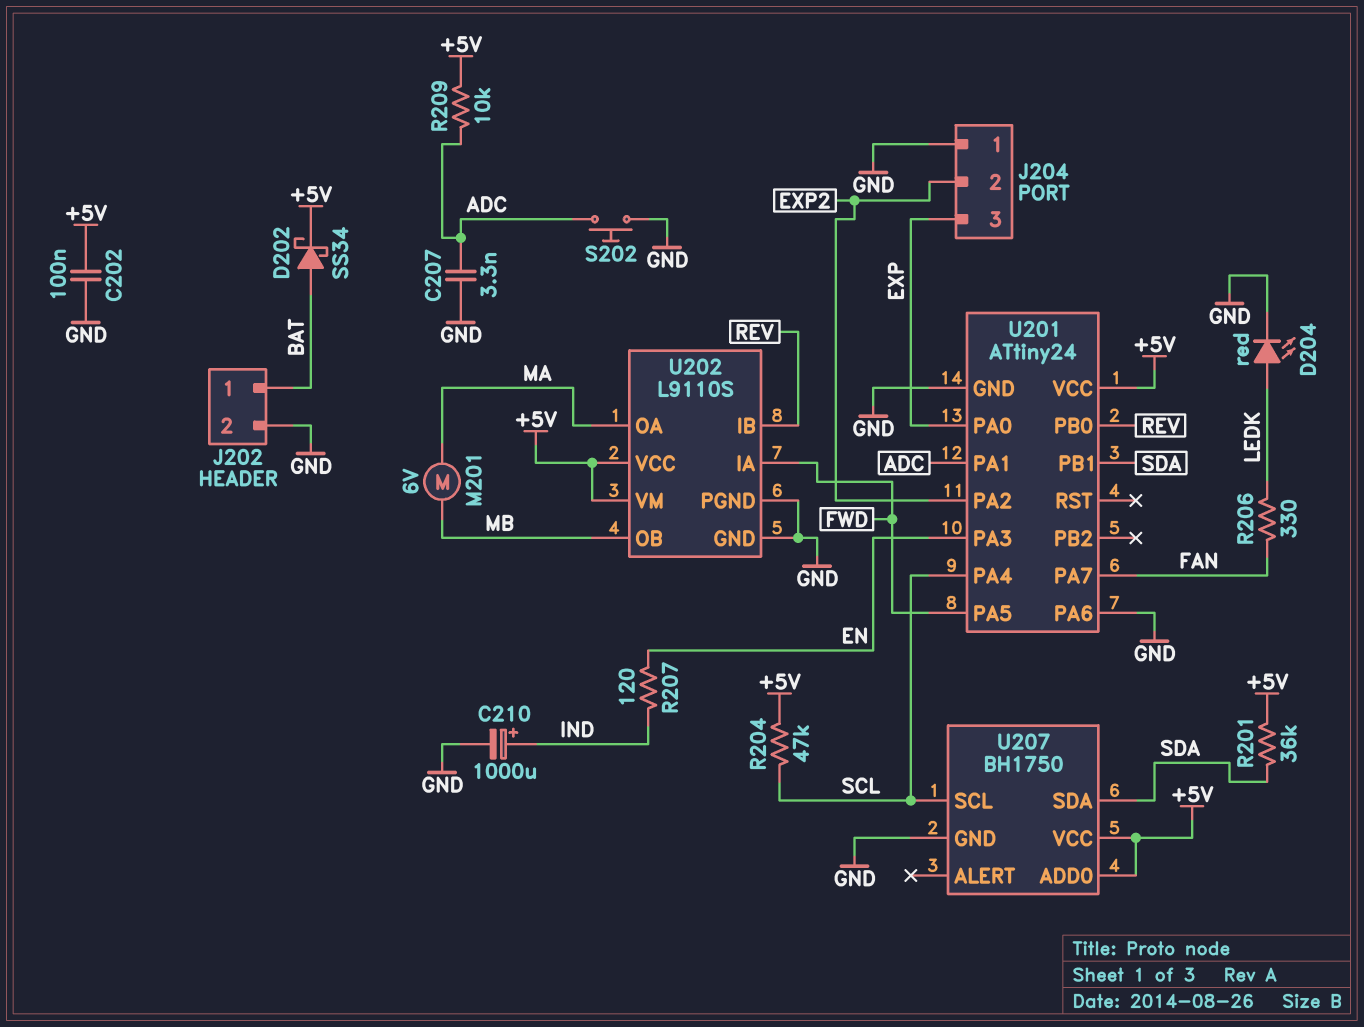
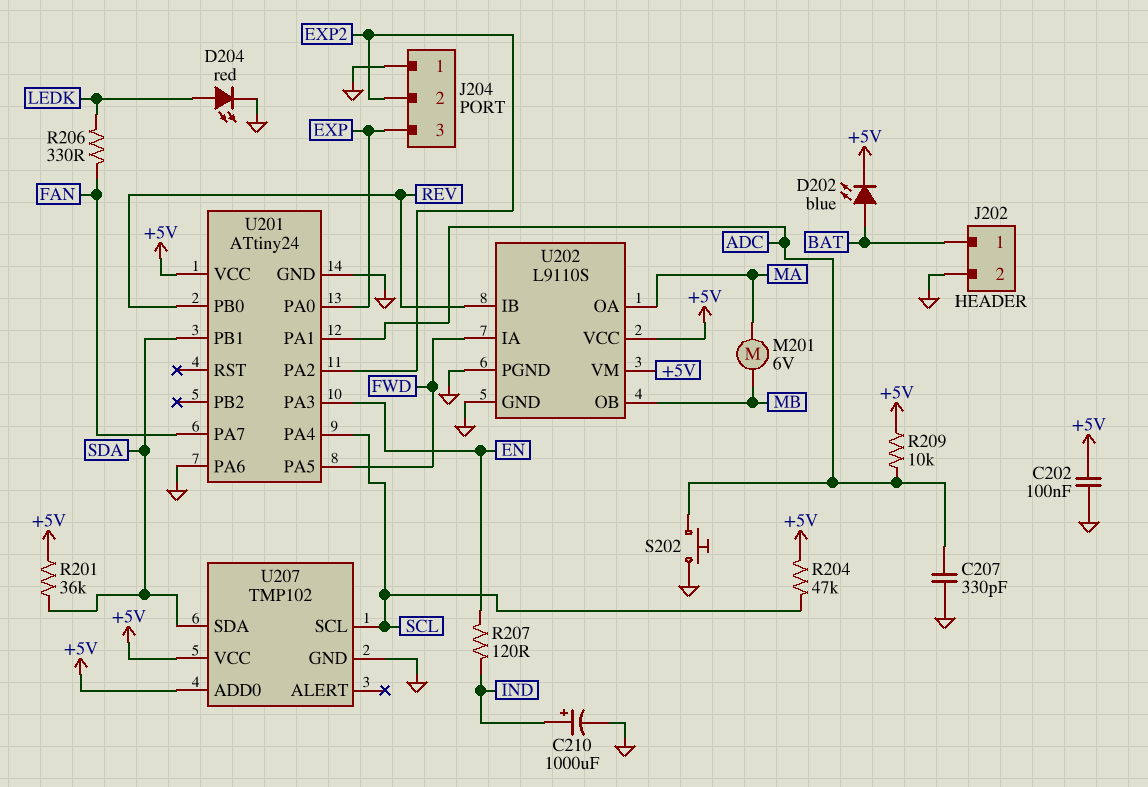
C207: 3.3nF (ADC, GND) -> 330pF (ADC, GND)
D202: schottky SS34 (A BAT, K +5V) -> LED blue (A BAT, K +5V)
U207: BH1750 -> TMP102

